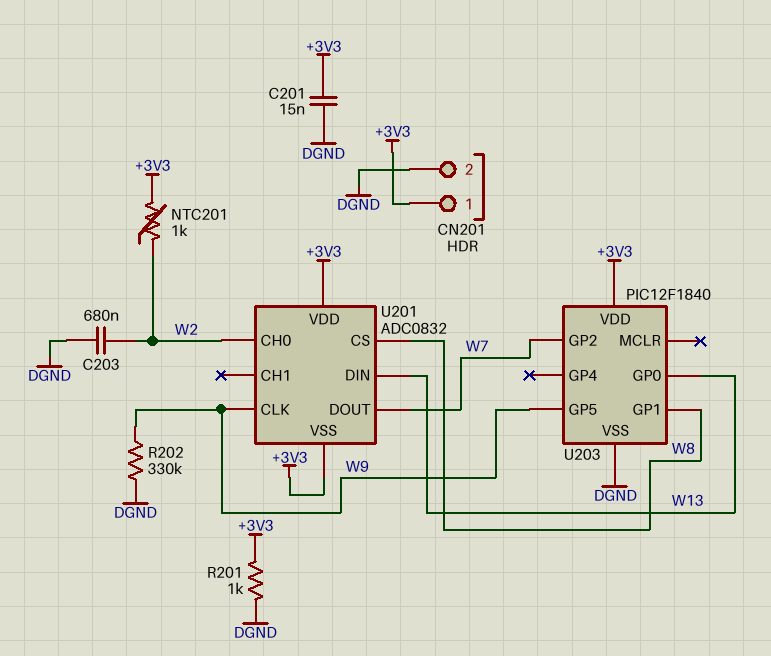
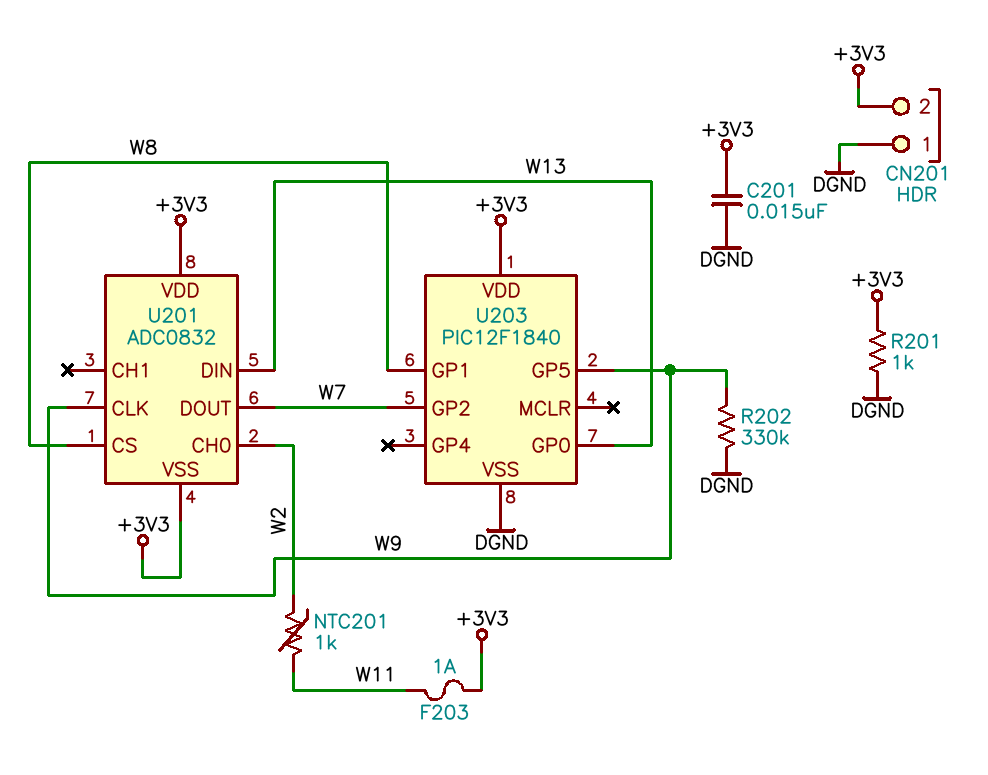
C203: 680nF (DGND, W2) -> none
CN201 pin 1: +3V3 -> DGND
CN201 pin 2: DGND -> +3V3
F203: none -> 1A (+3V3, W11)
NTC201: 1k (+3V3, W2) -> 1k (W2, W11)

